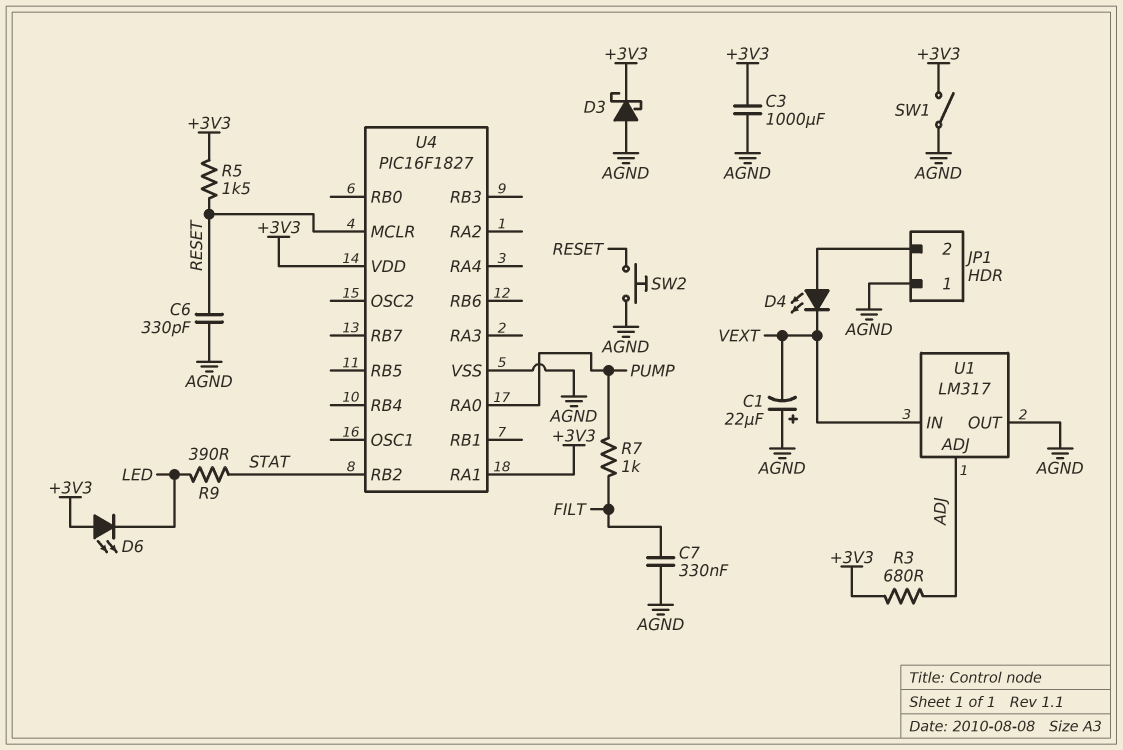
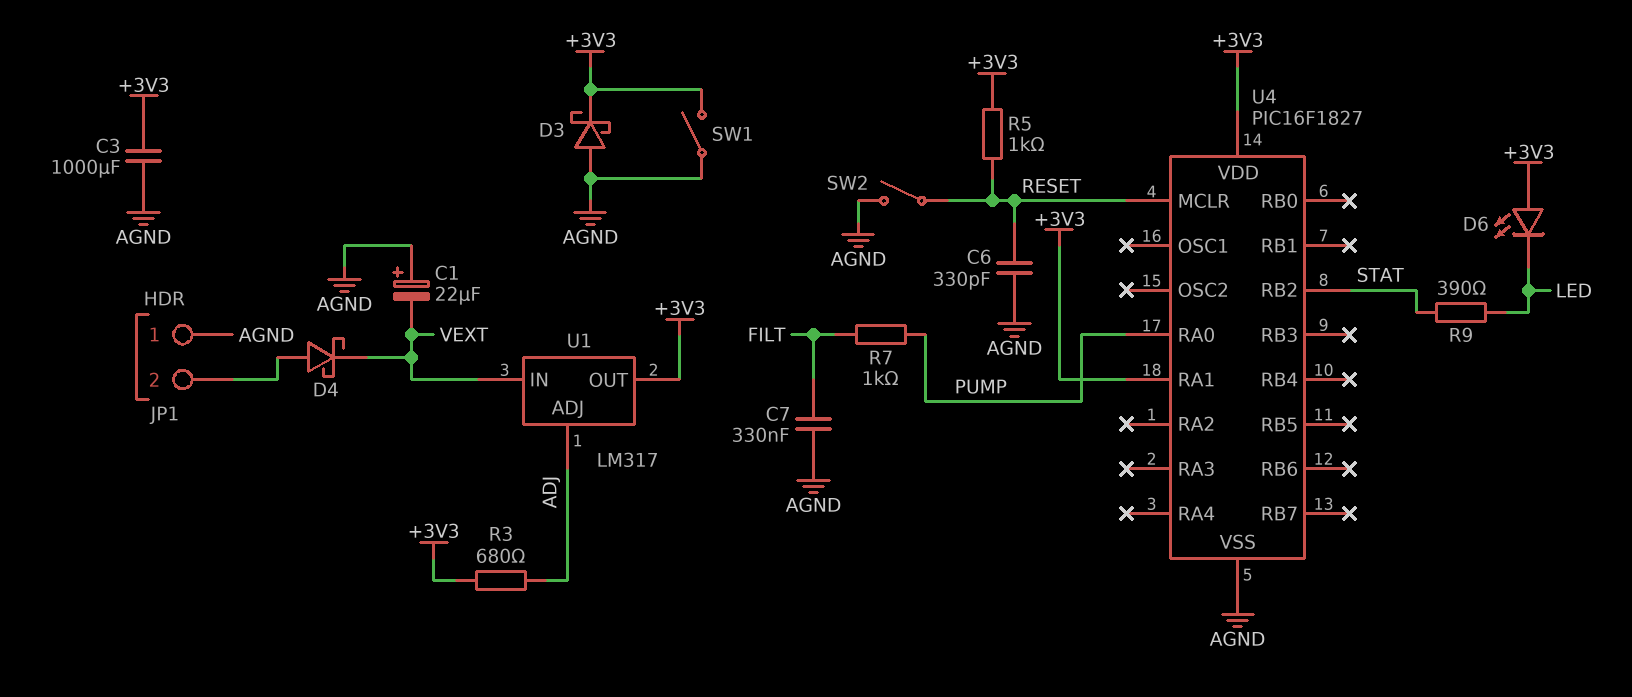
D4: LED (A JP1/2, K VEXT) -> schottky (A JP1/2, K VEXT)
R5: 1.5k (+3V3, RESET) -> 1k (+3V3, RESET)
SW2: button (AGND, RESET) -> switch (AGND, RESET)
U1 pin OUT: AGND -> +3V3

